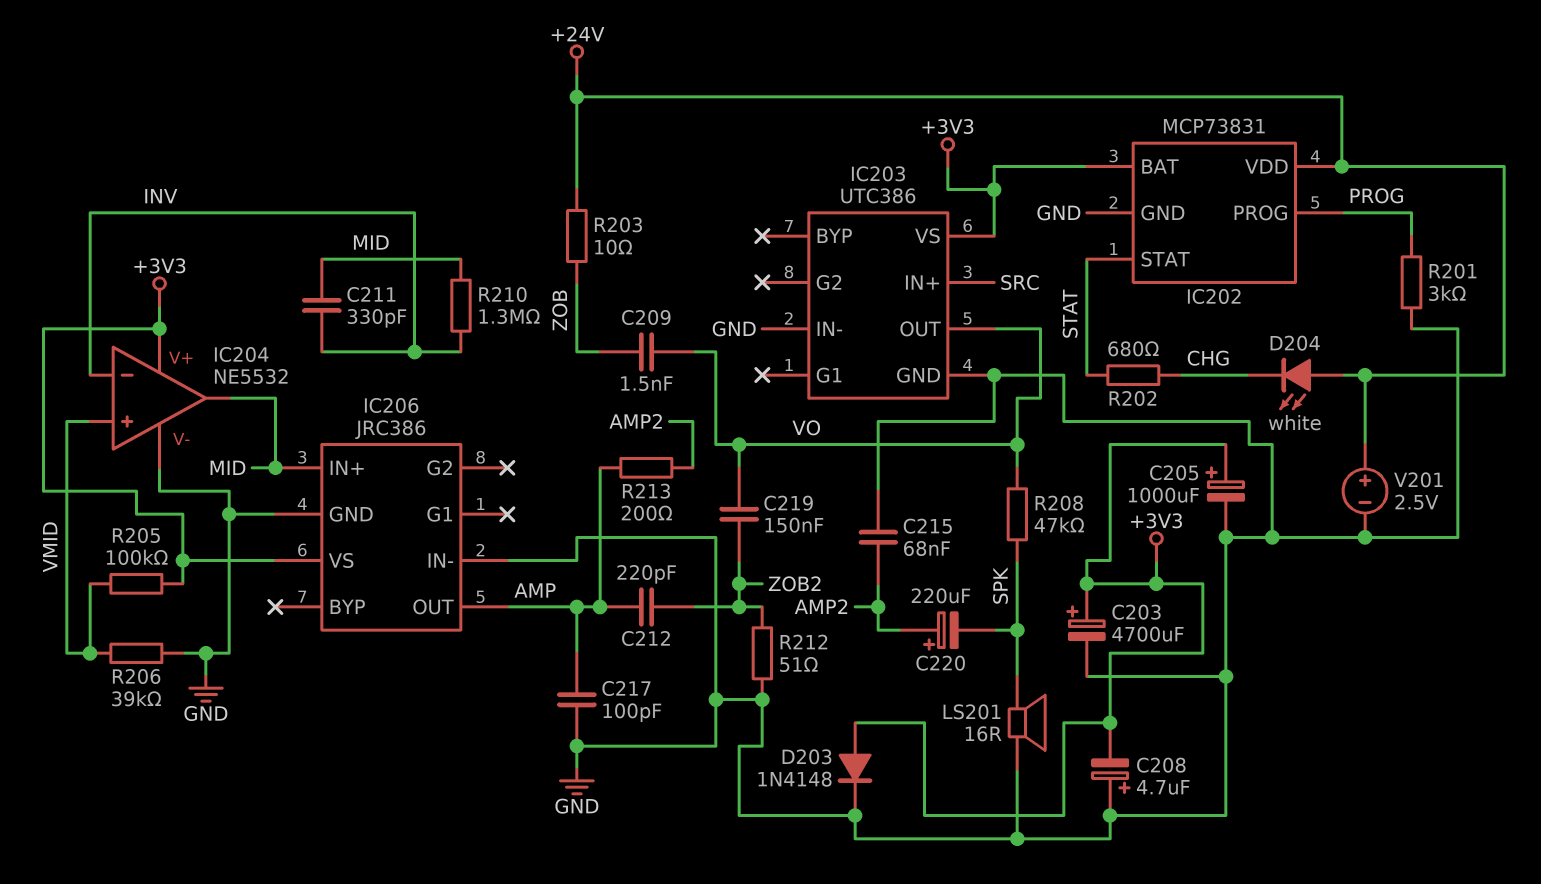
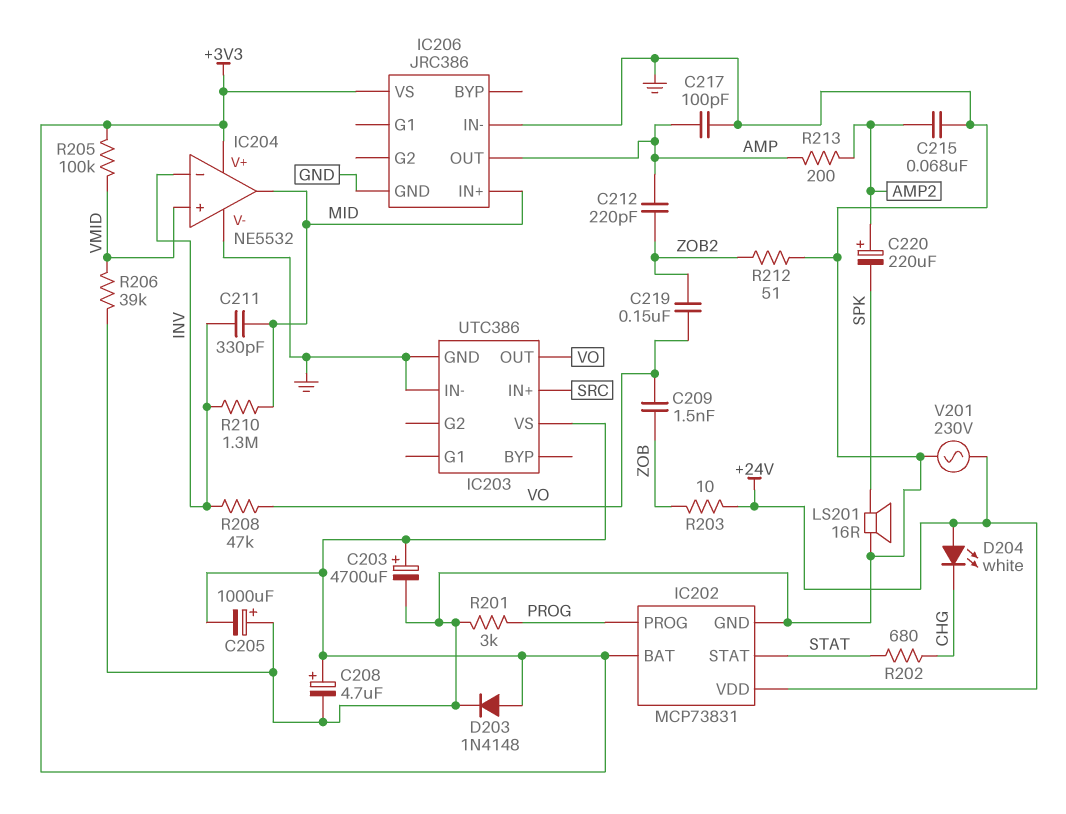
C205: 1000uF (plus +3V3, minus GND) -> 1000uF (plus GND, minus +3V3)
C208: 4.7uF (plus GND, minus +3V3) -> 4.7uF (plus +3V3, minus GND)
R208: 47k (SPK, VO) -> 47k (INV, VO)
V201: 2.5V (plus +24V, minus GND) -> AC 230V (+24V, GND)

